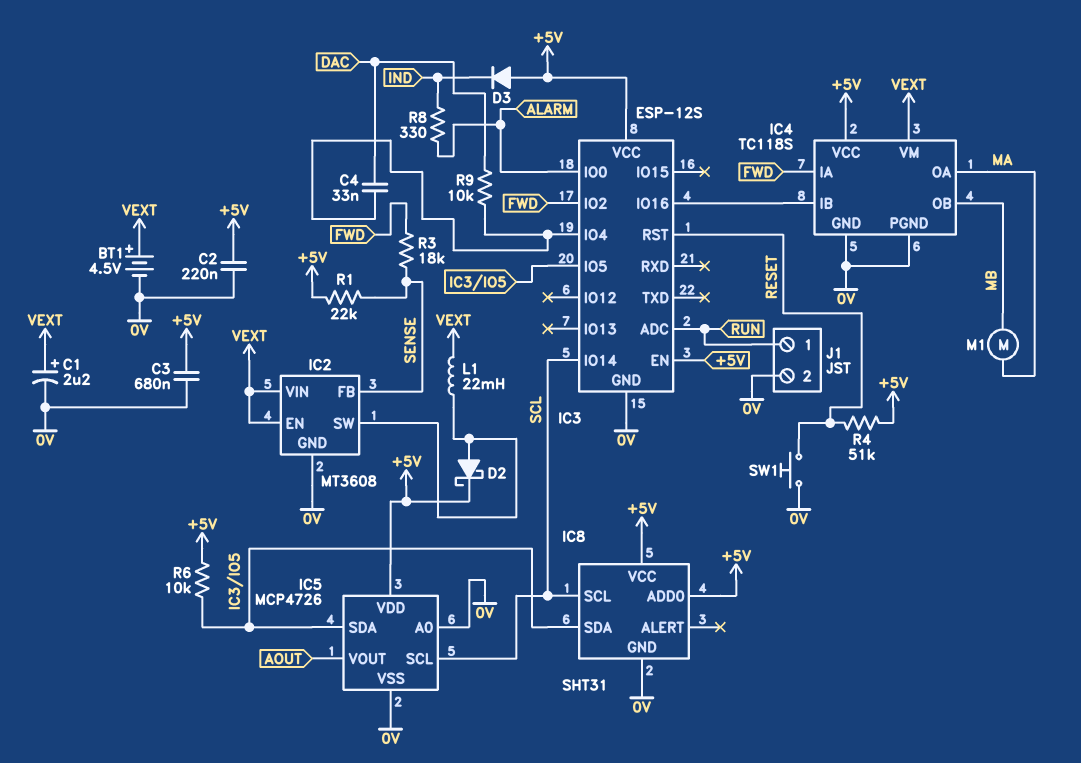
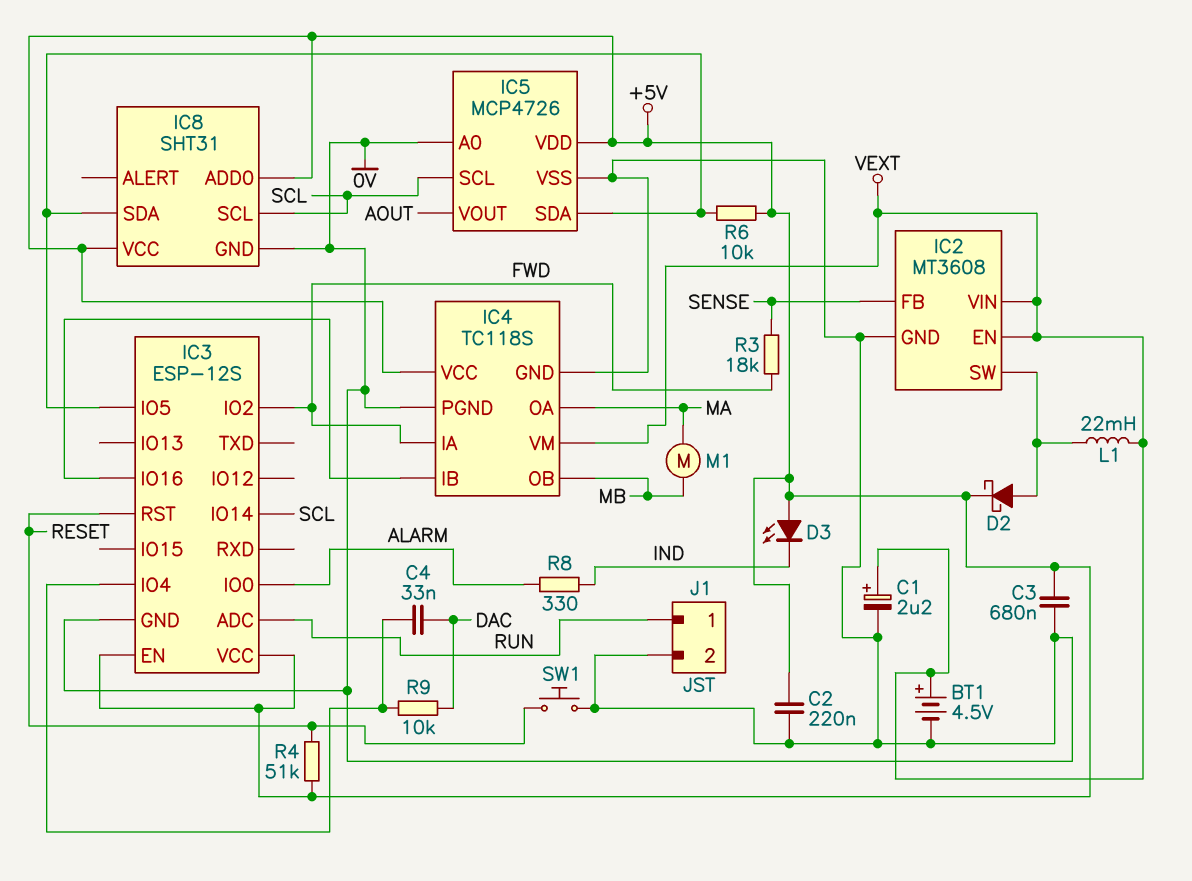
D3: diode (A +5V, K IND) -> LED (A +5V, K IND)
R1: 22k (+5V, SENSE) -> none

